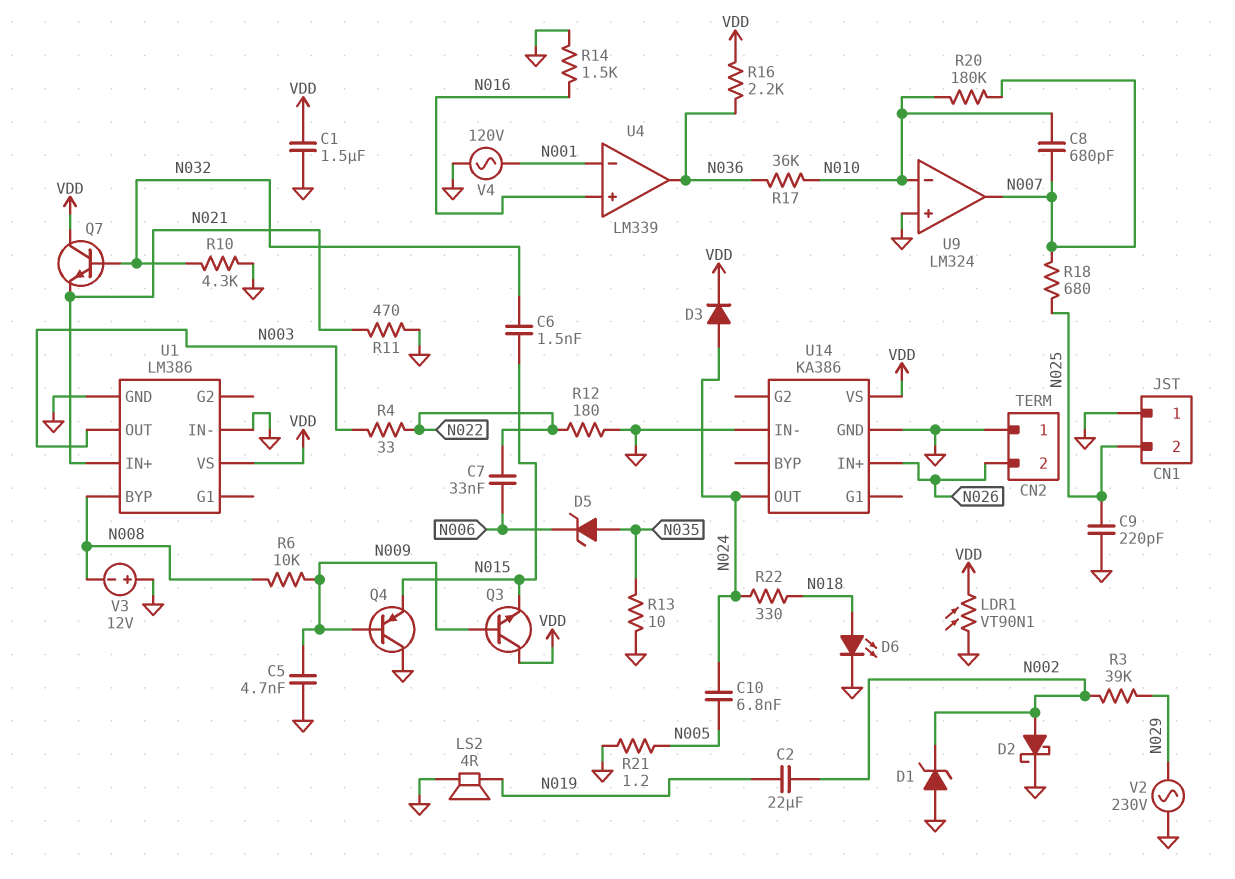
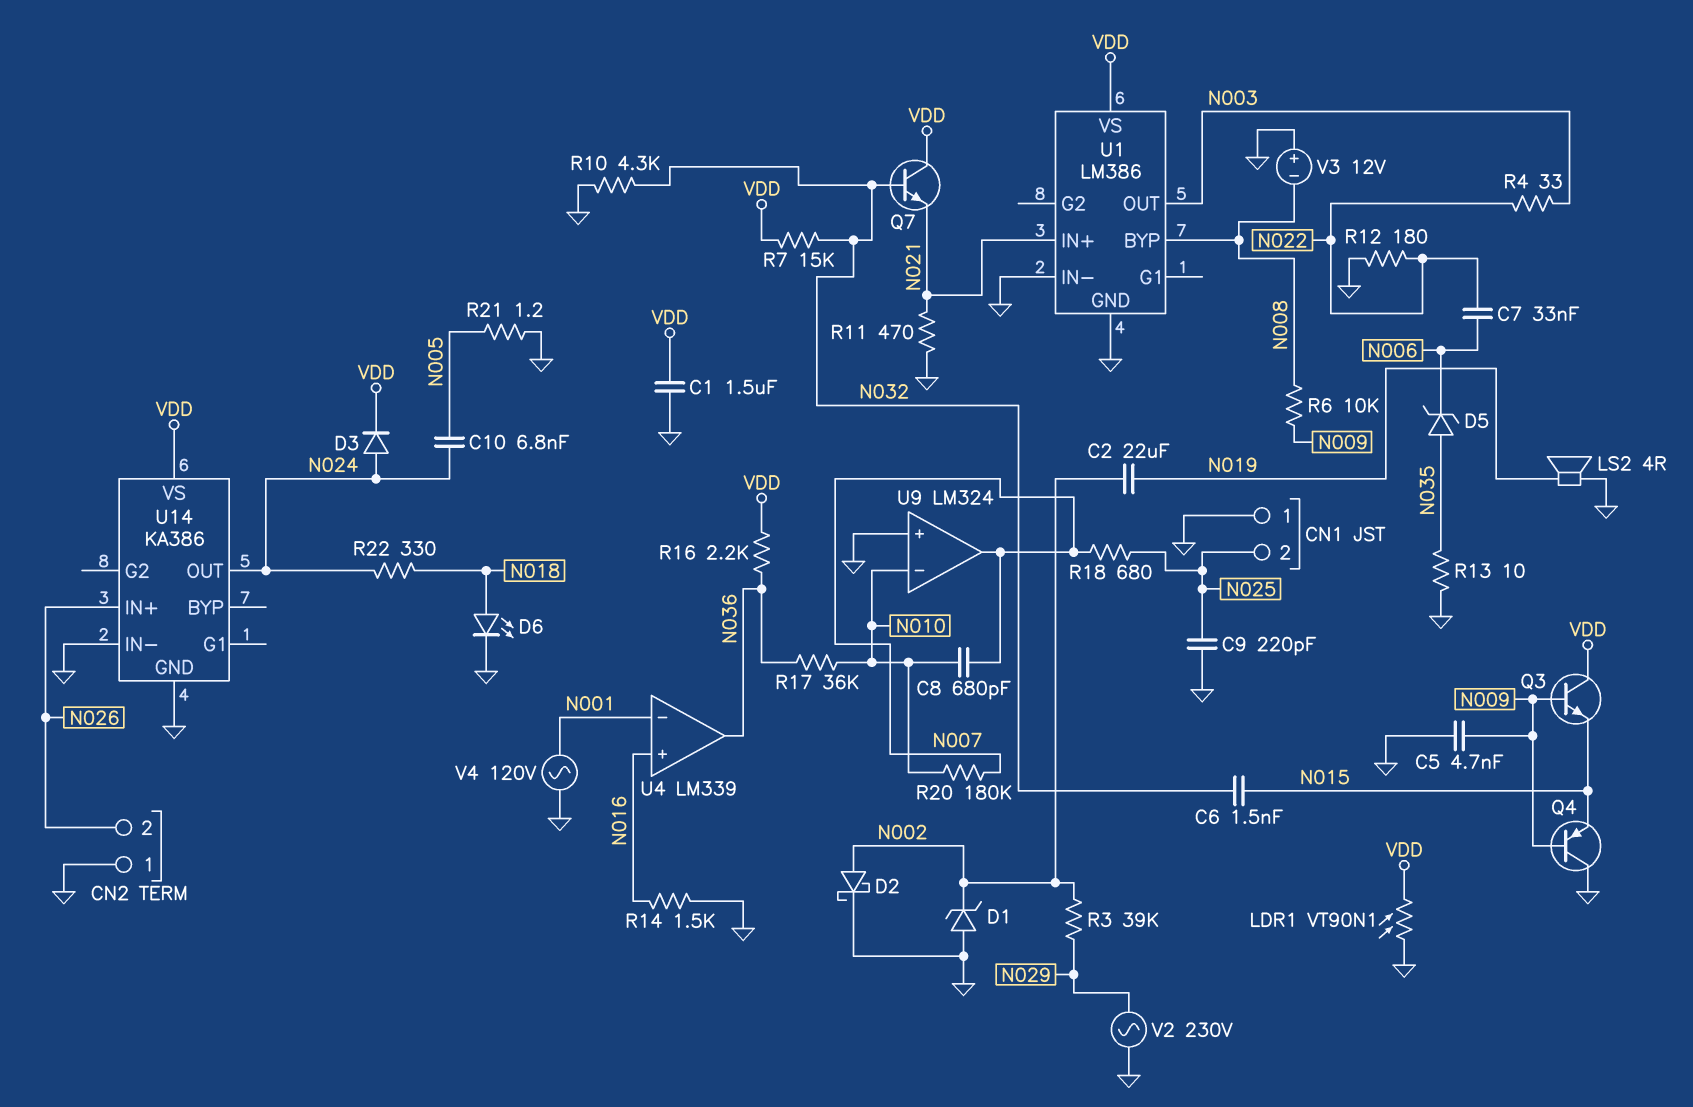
R7: none -> 15k (N032, VDD)

